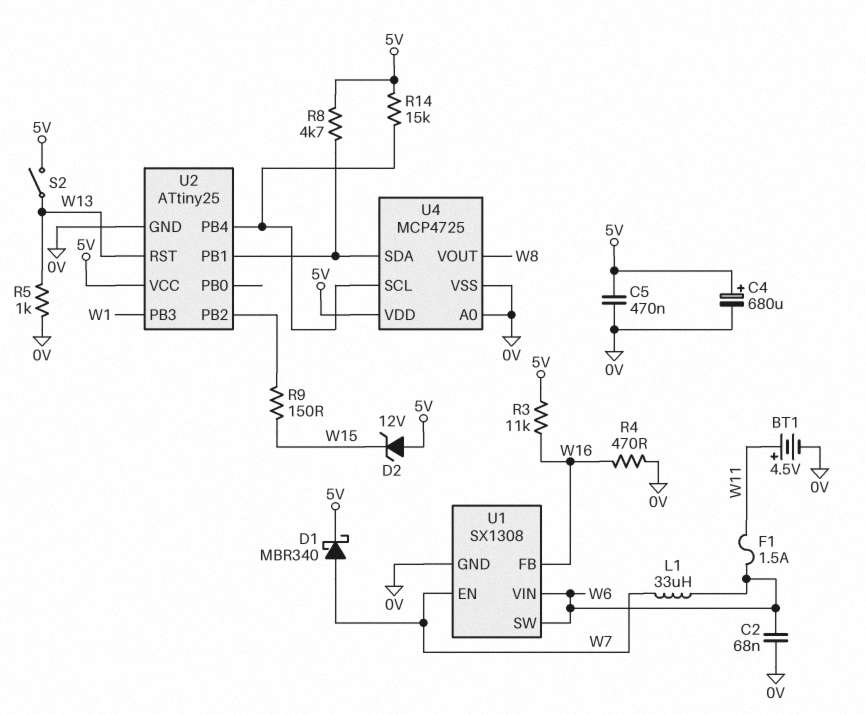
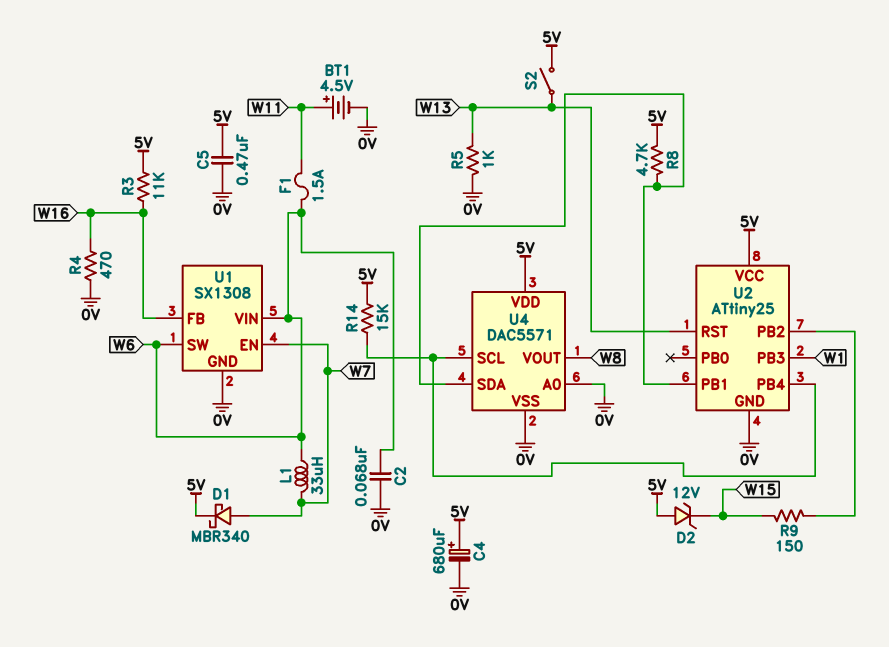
U4: MCP4725 -> DAC5571

